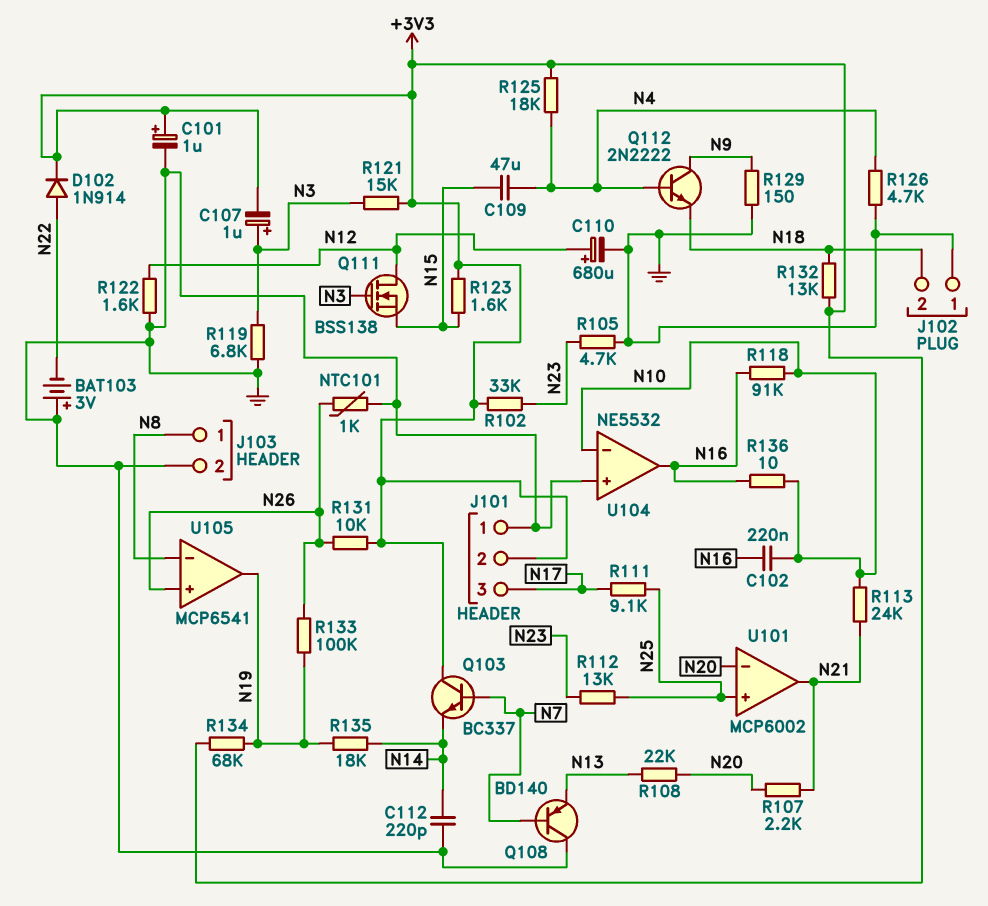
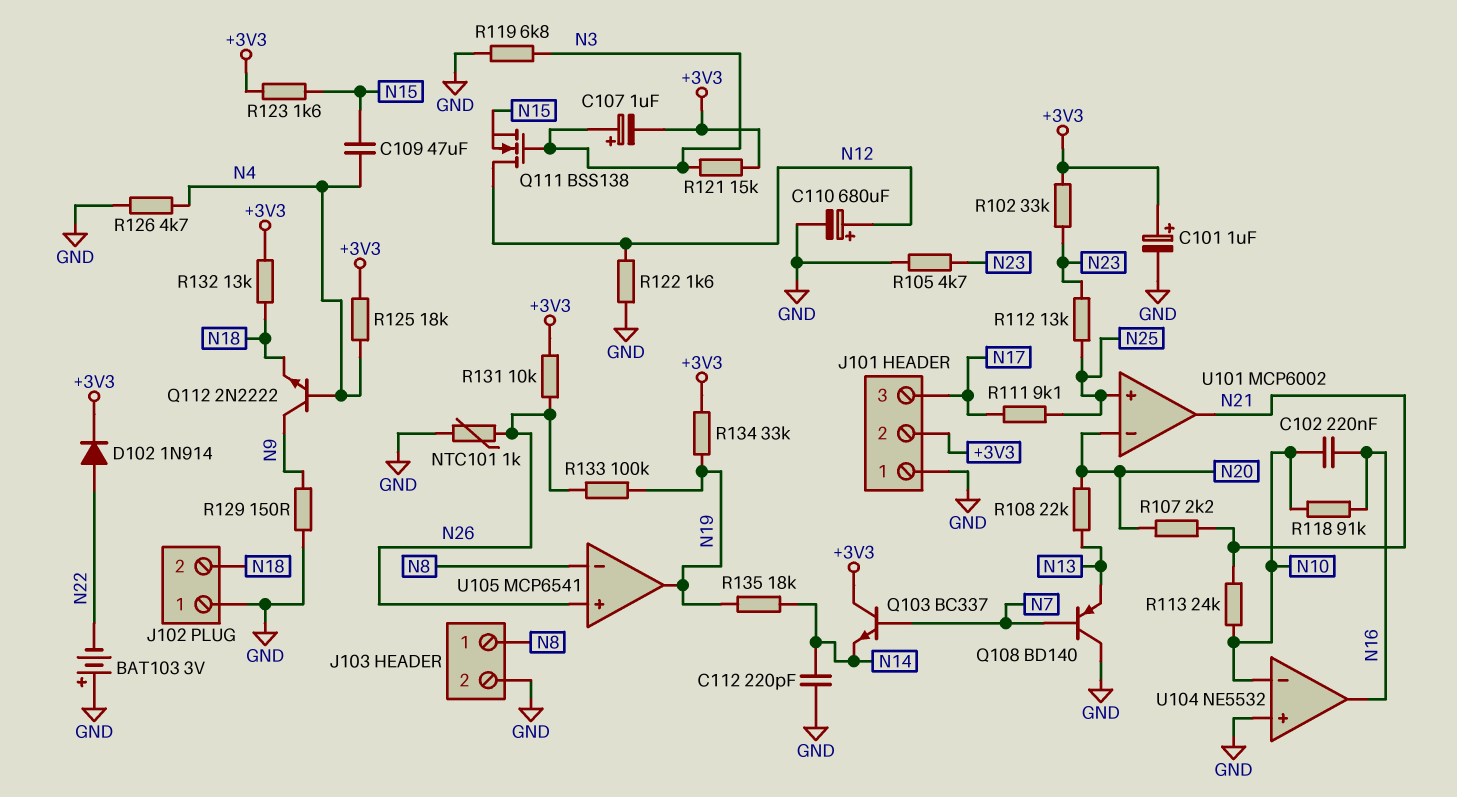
R134: 68k (+3V3, N19) -> 33k (+3V3, N19)
R136: 10 (N10, N16) -> none

